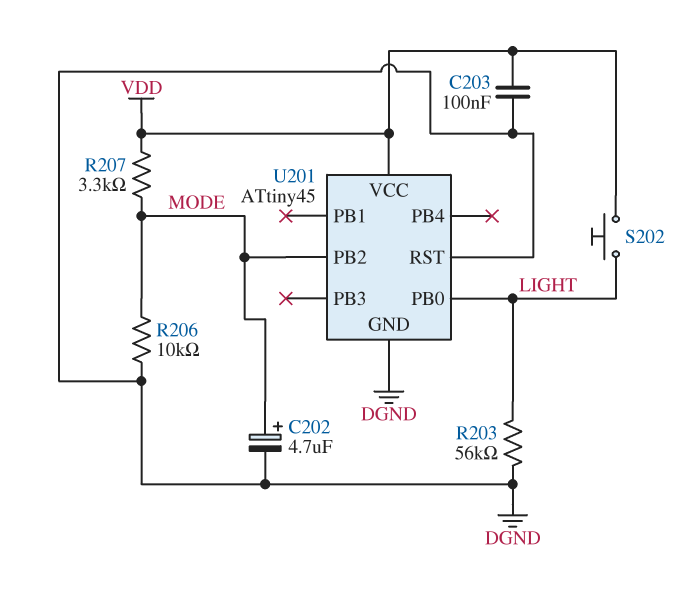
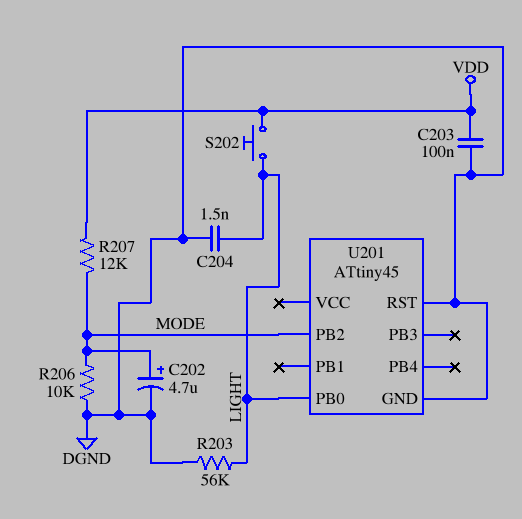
C204: none -> 1.5nF (DGND, LIGHT)
R207: 3.3k (MODE, VDD) -> 12k (MODE, VDD)
U201 pin VCC: VDD -> none

